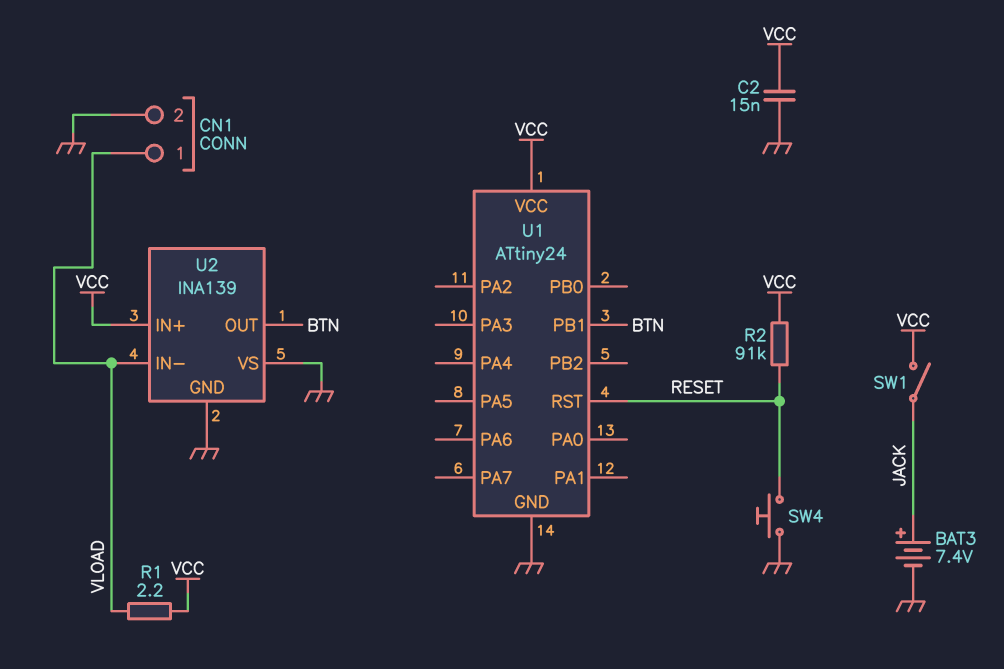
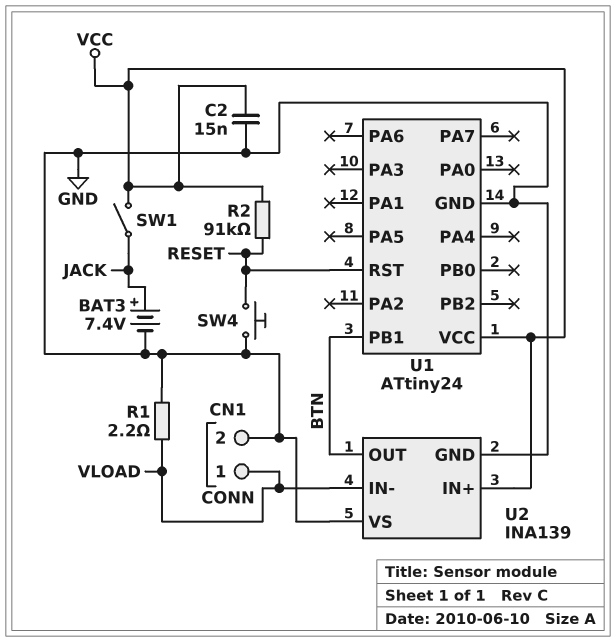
R1: 2.2 (VCC, VLOAD) -> 2.2 (GND, VLOAD)

